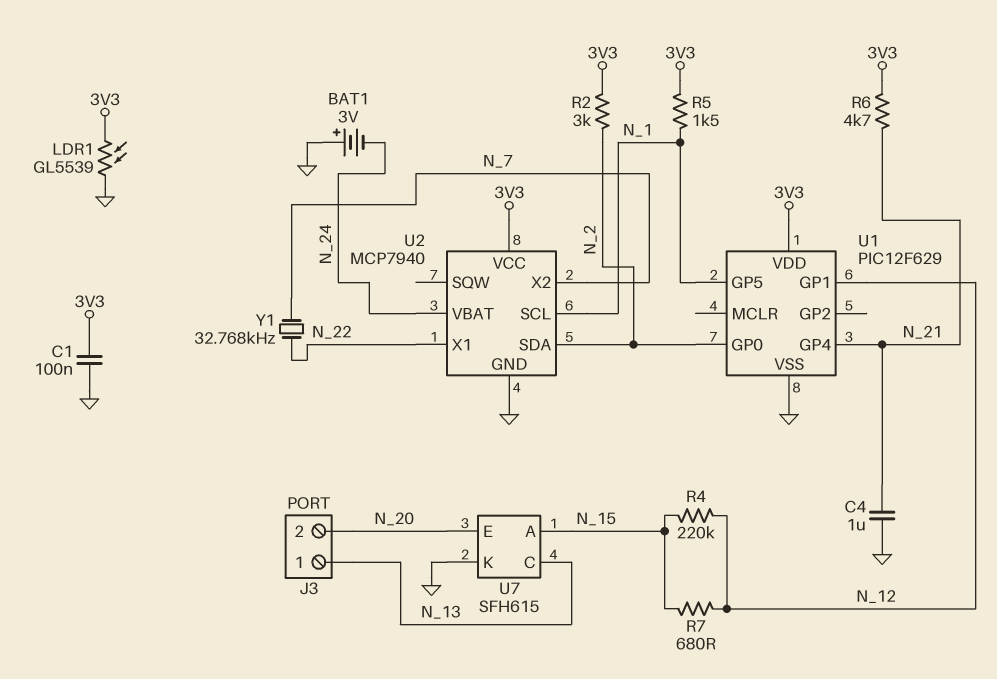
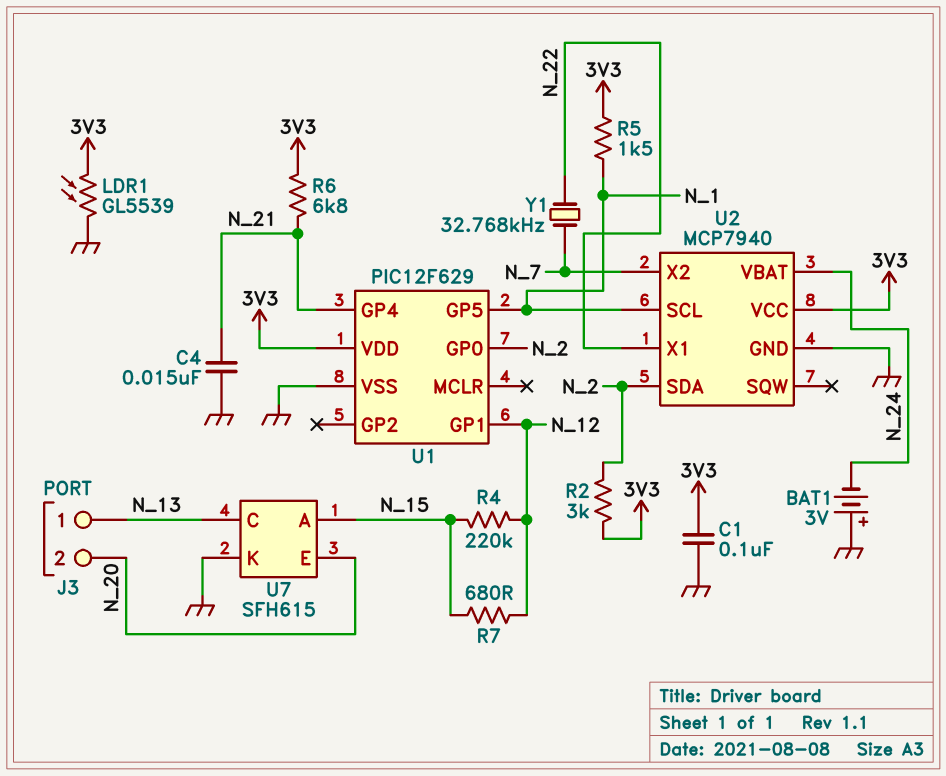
C4: 1uF (GND, N_21) -> 15nF (GND, N_21)
R6: 4.7k (3V3, N_21) -> 6.8k (3V3, N_21)

